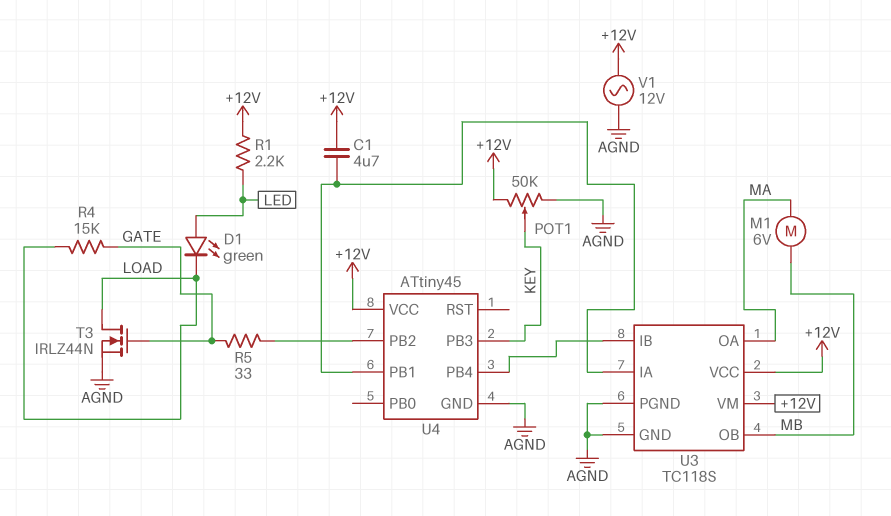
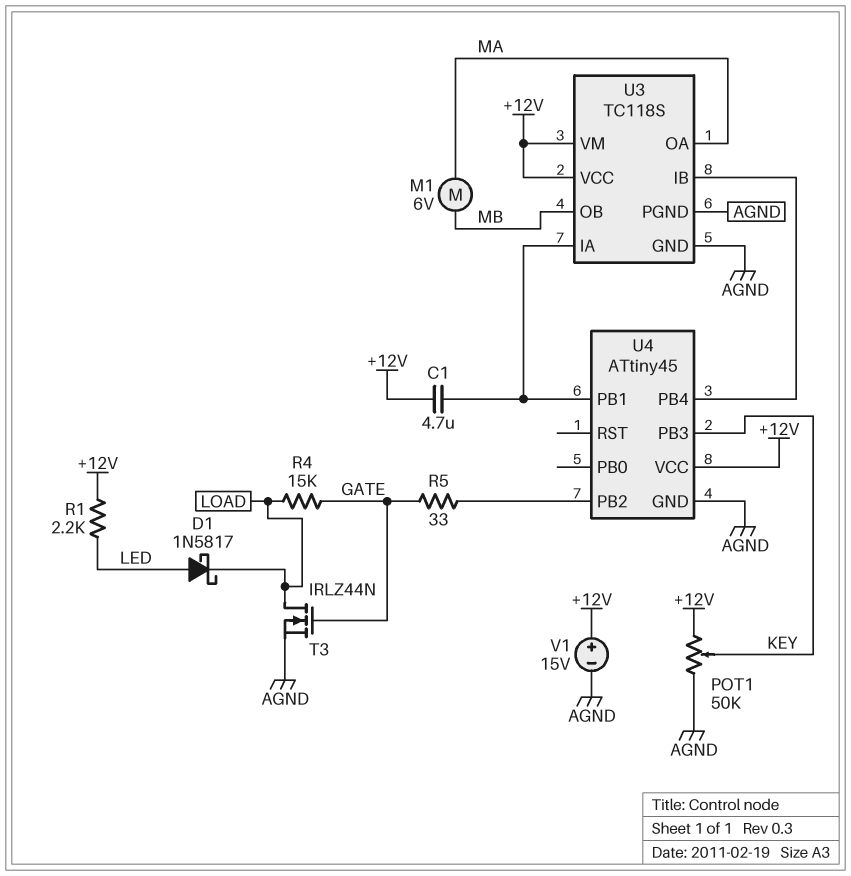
D1: LED green (A LED, K LOAD) -> schottky 1N5817 (A LED, K LOAD)
V1: AC 12V (+12V, AGND) -> 15V (plus +12V, minus AGND)

